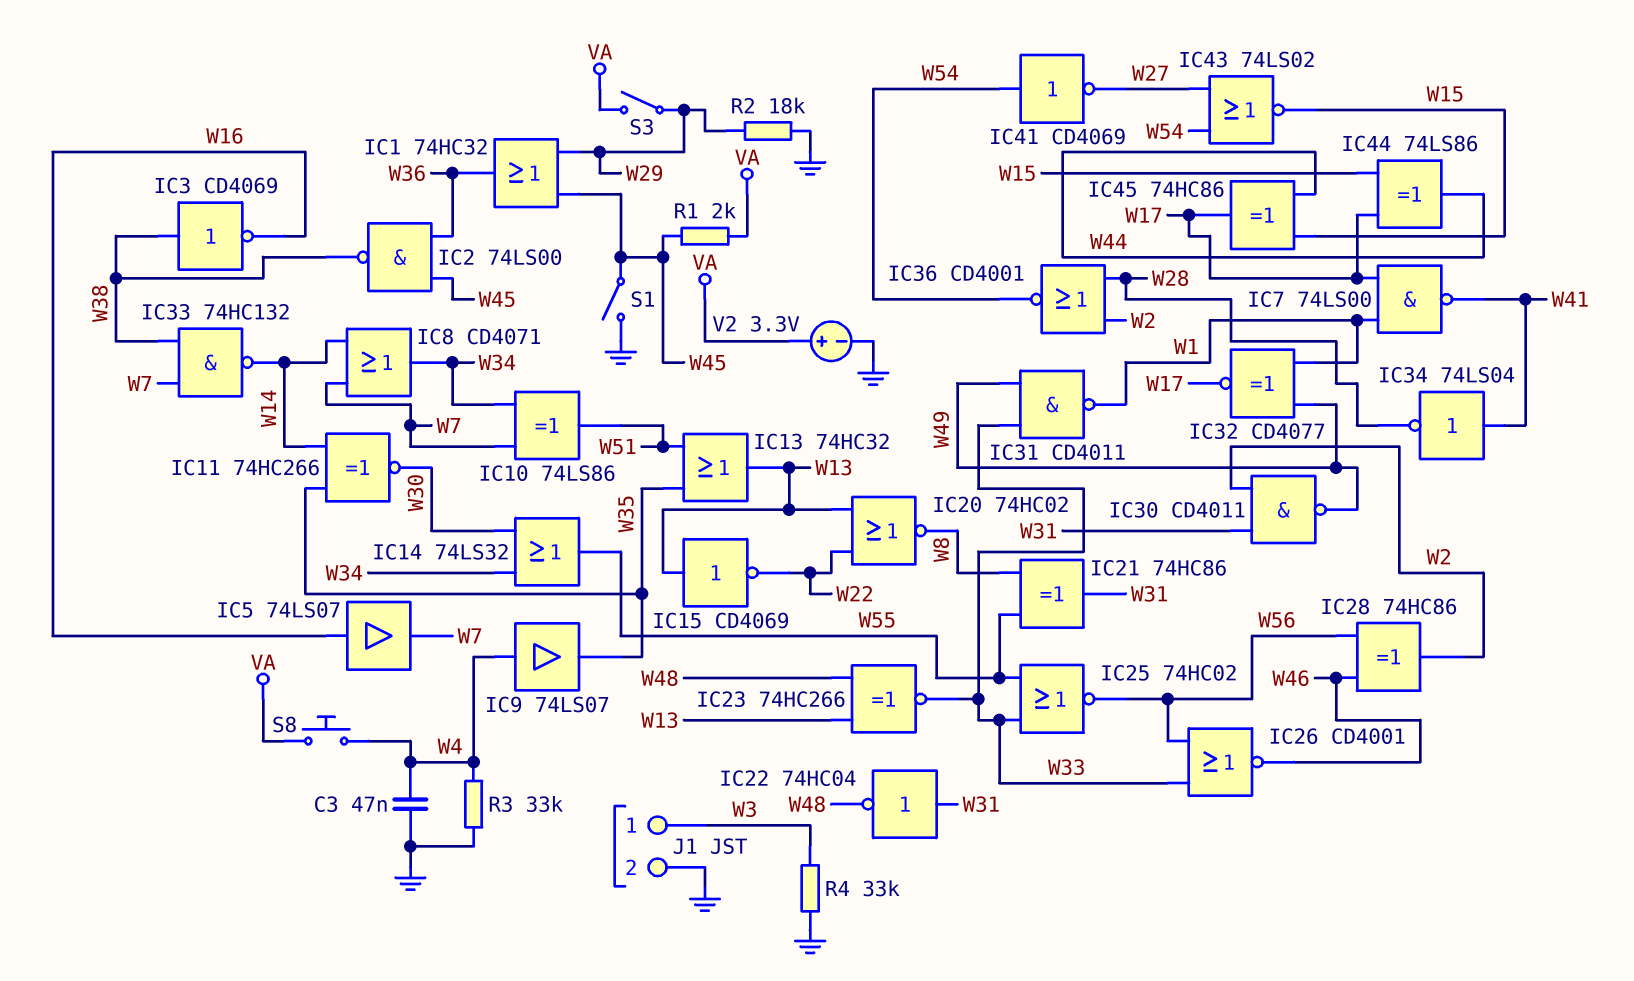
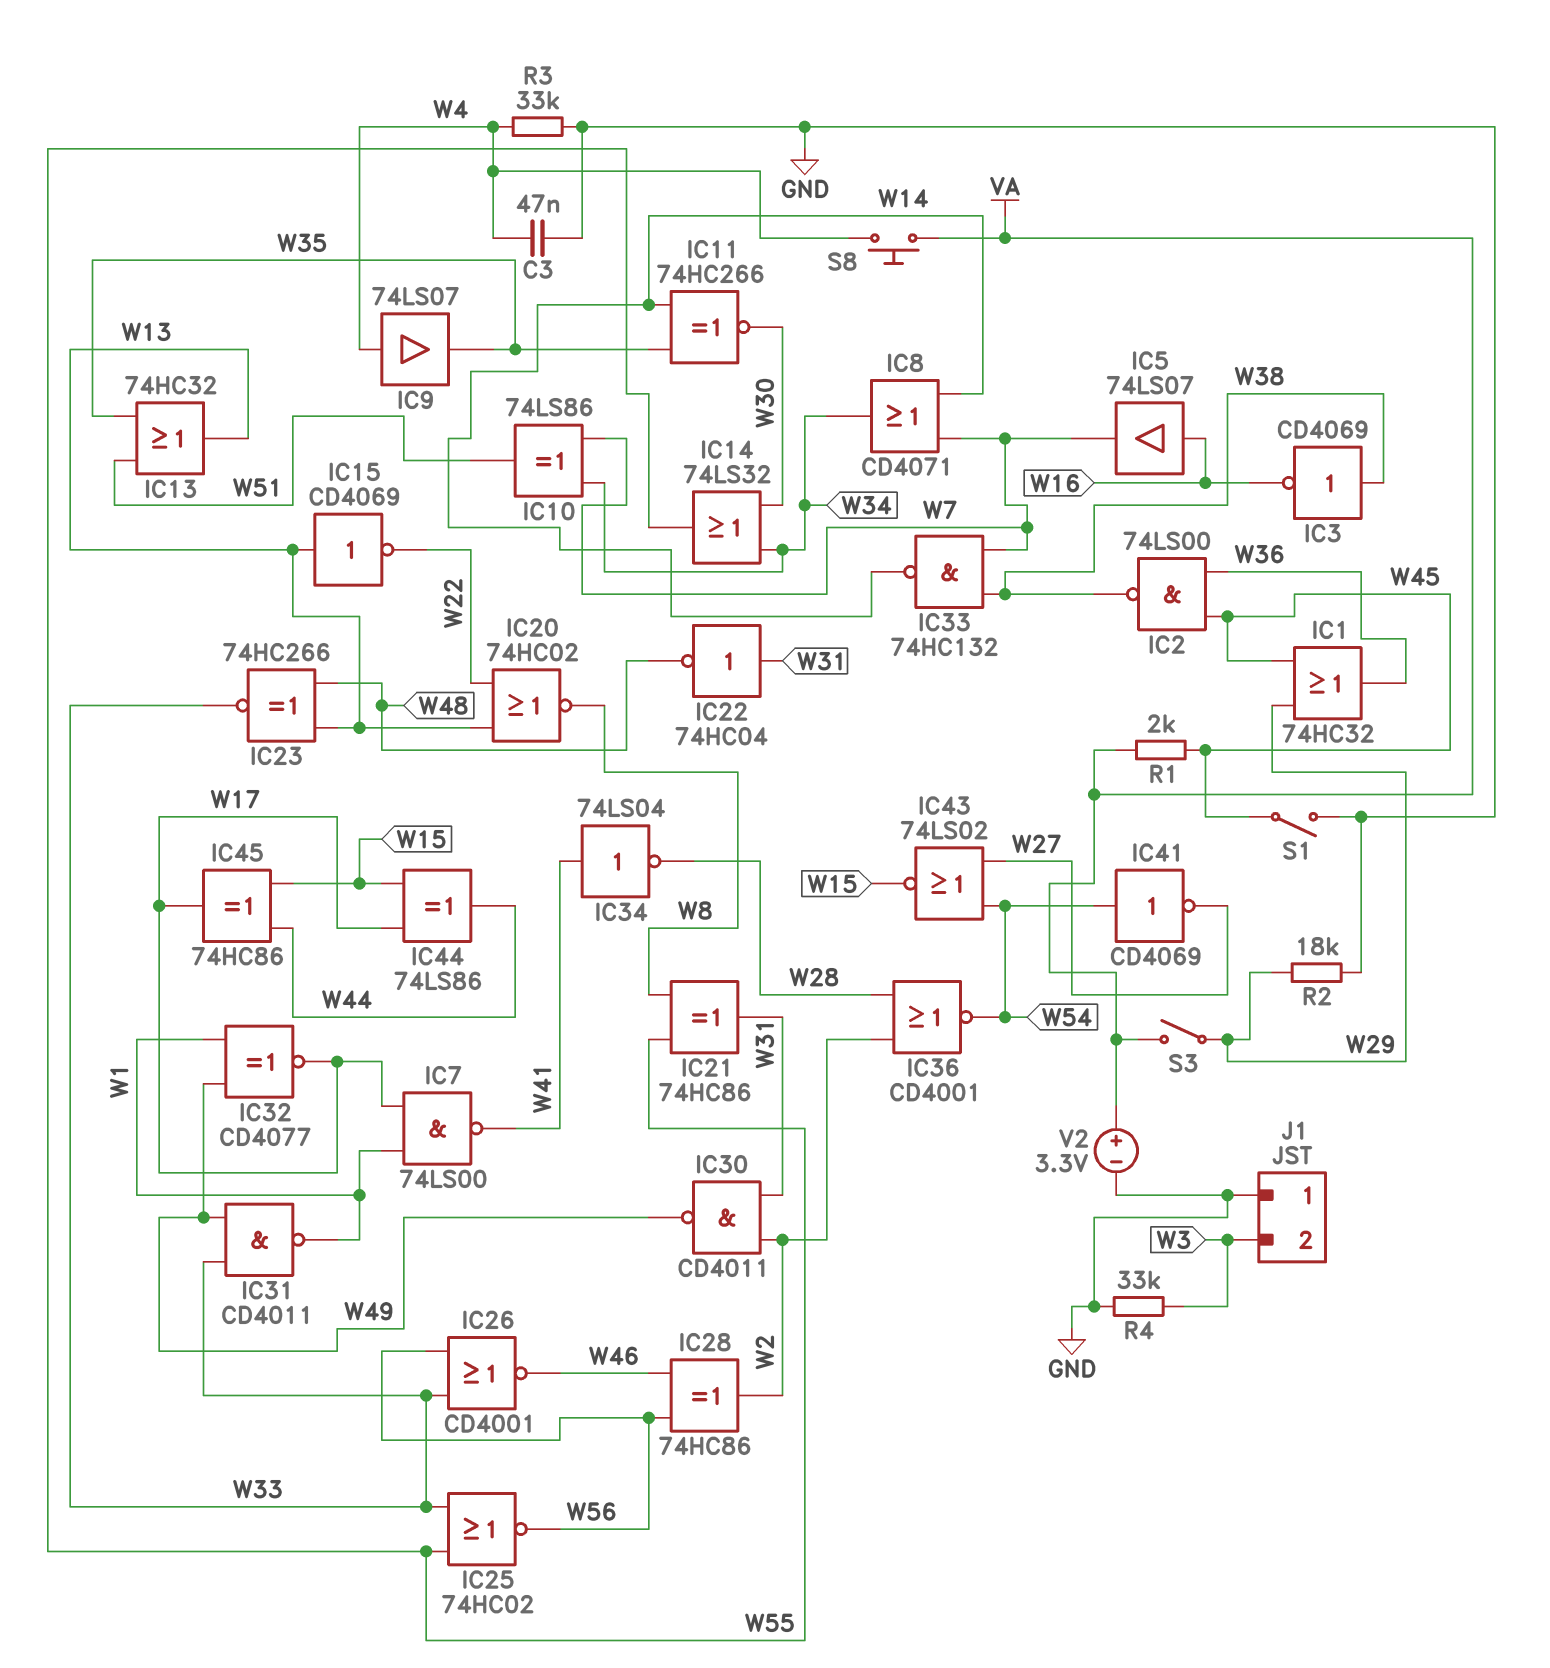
J1 pin 1: W3 -> GND
J1 pin 2: GND -> W3

